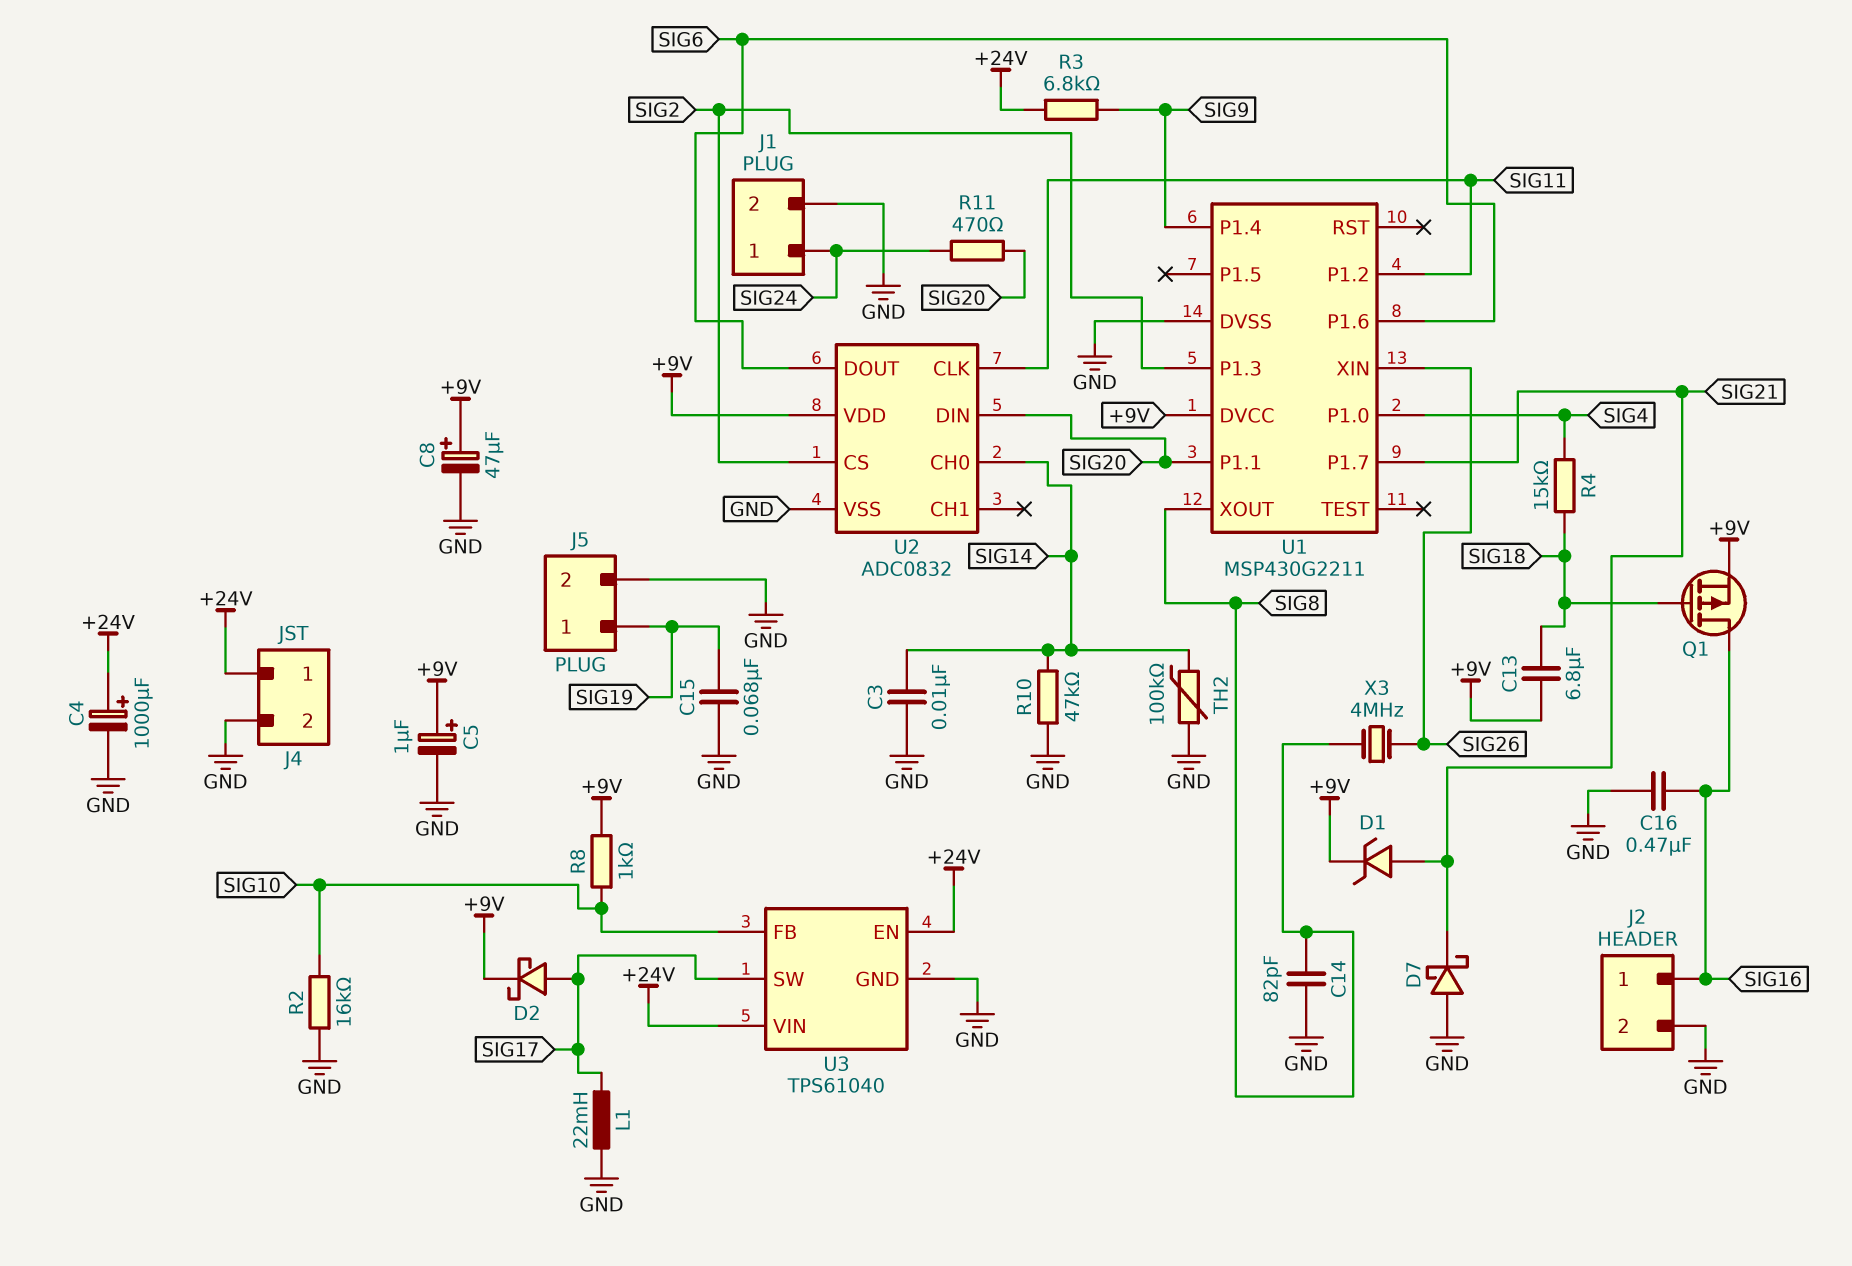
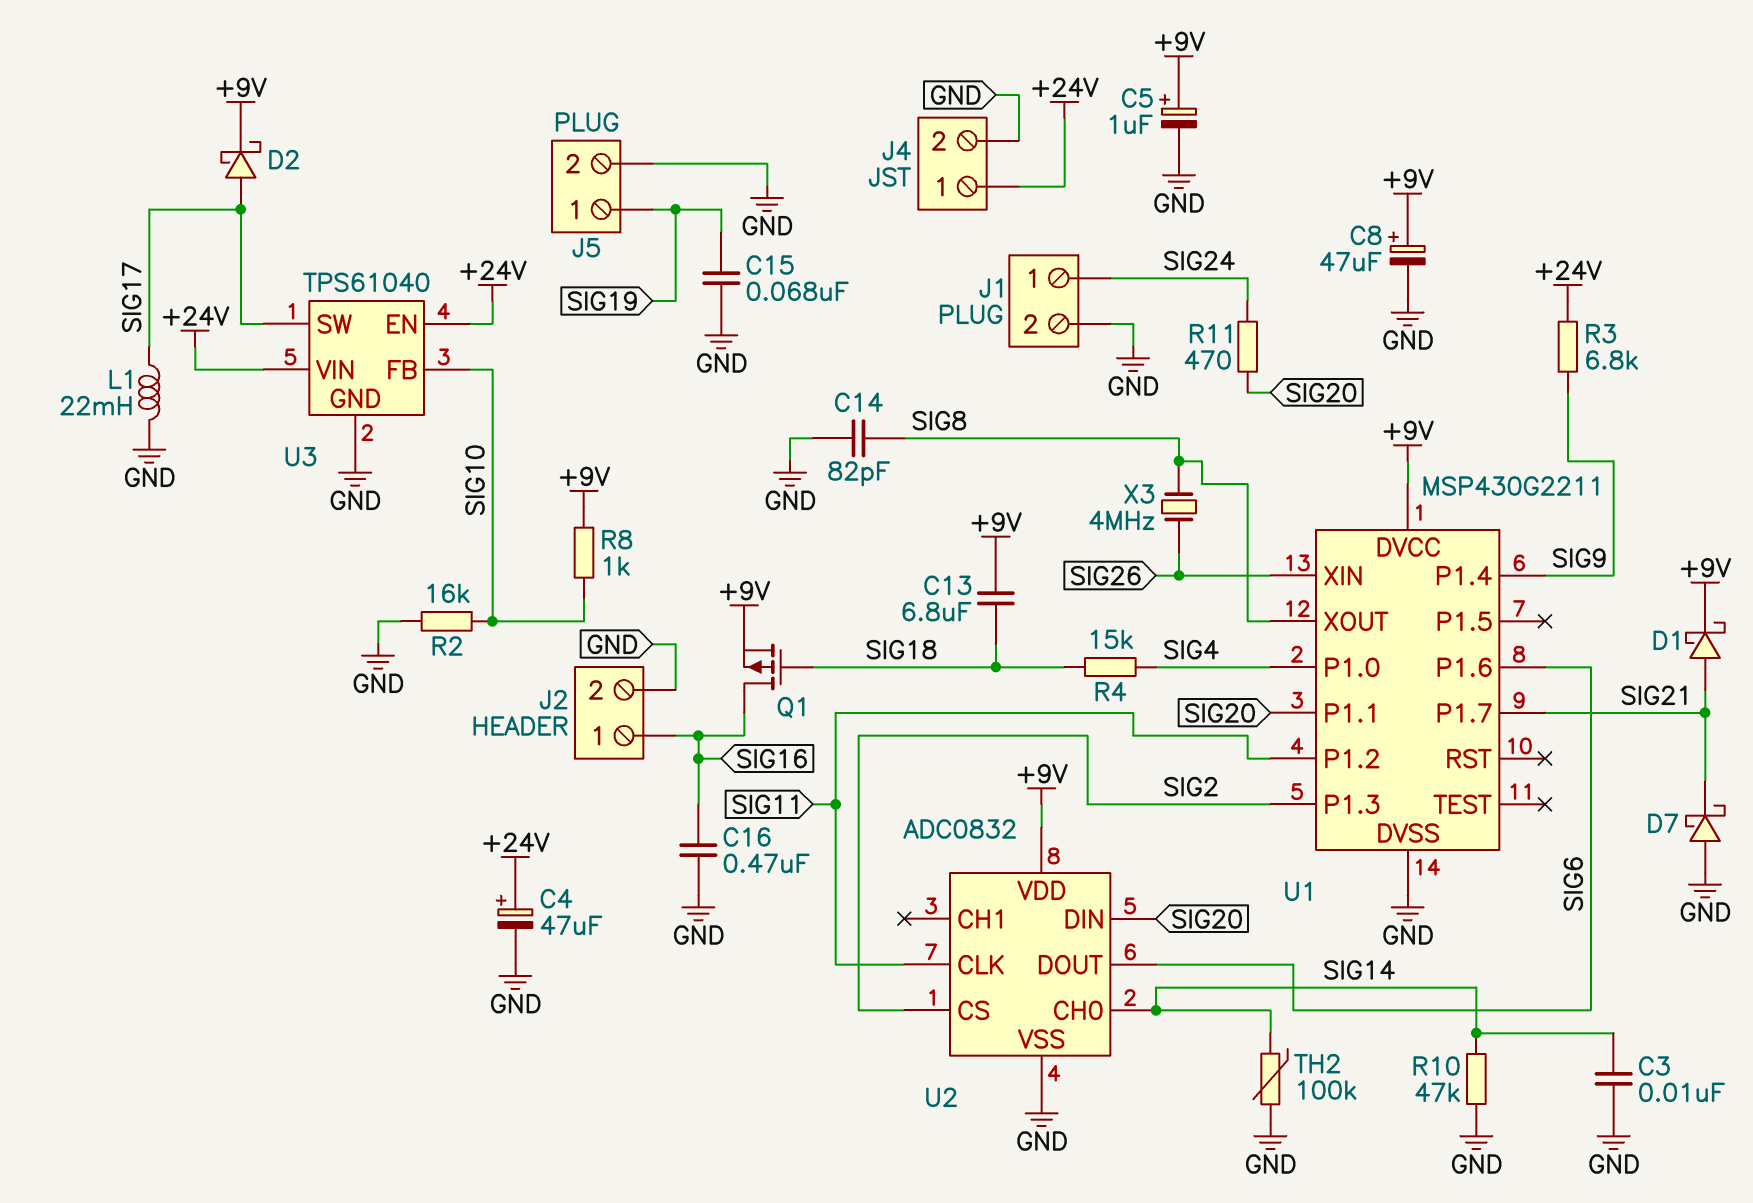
C4: 1000uF (plus +24V, minus GND) -> 47uF (plus +24V, minus GND)
D1: zener (A SIG21, K +9V) -> schottky (A SIG21, K +9V)

